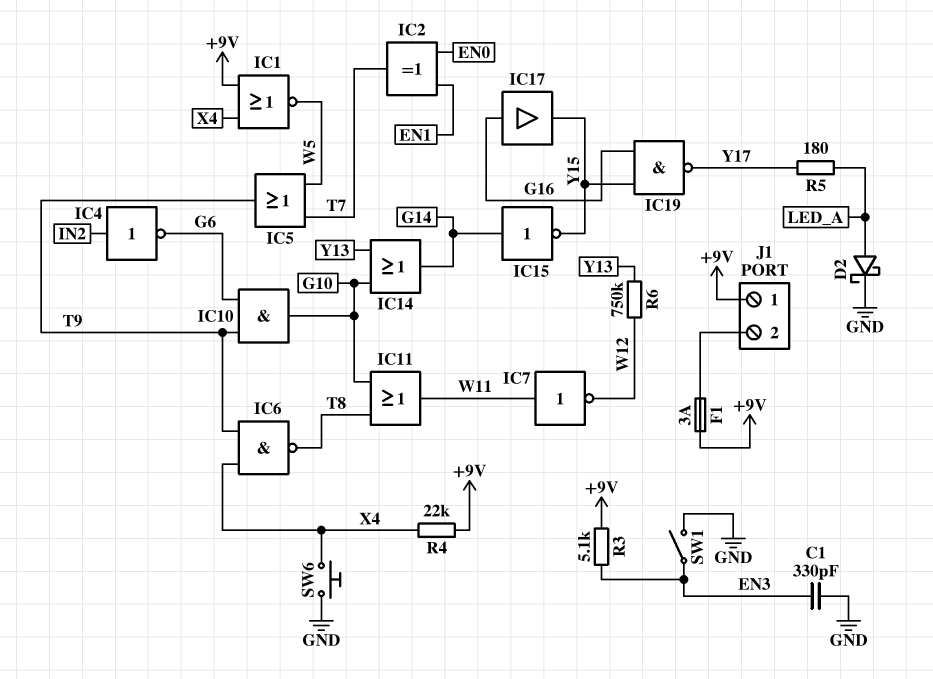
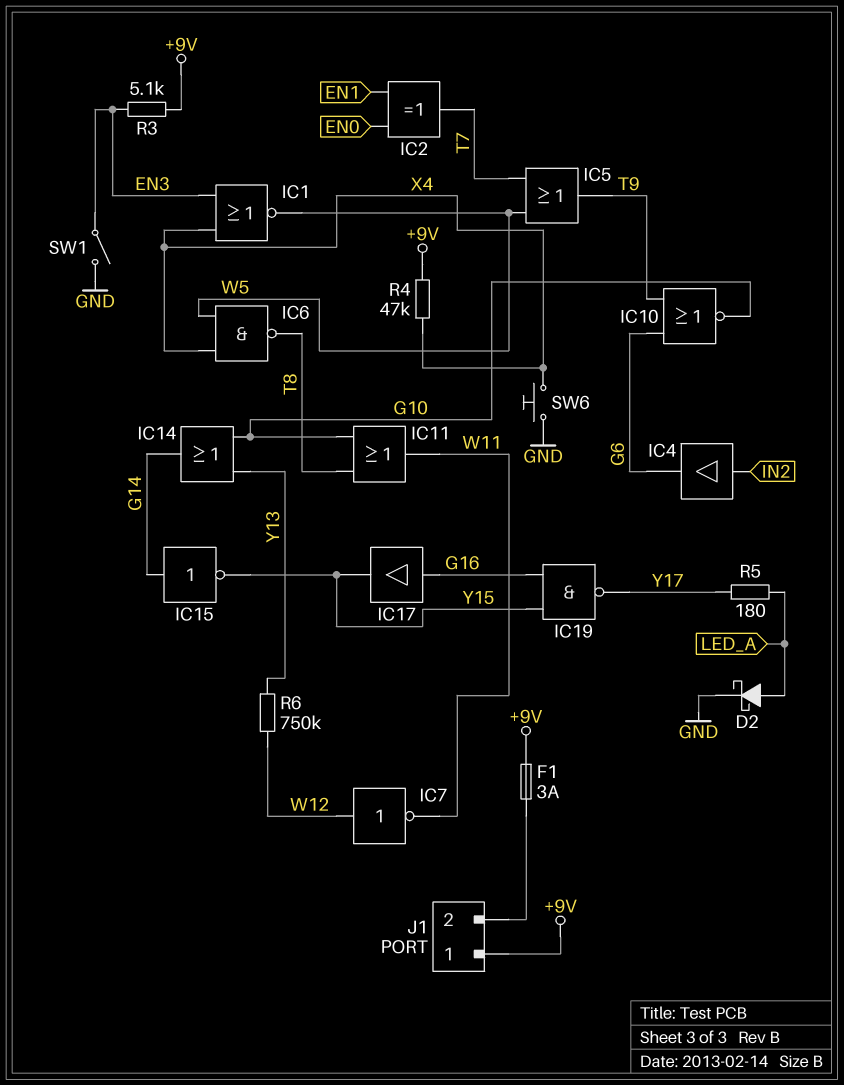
C1: 330pF (EN3, GND) -> none
IC1: NOR (in +9V, in X4, out W5) -> NOR (in EN3, in X4, out W5)
IC4: NOT (in IN2, out G6) -> buffer (in IN2, out G6)
IC6: NAND (in T9, in X4, out T8) -> NAND (in W5, in X4, out T8)
IC7: NOT (in W11, out W12) -> NOT (in W12, out W11)
IC10: AND (in G6, in T9, out G10) -> NOR (in G6, in T9, out G10)
R4: 22k (+9V, X4) -> 47k (+9V, X4)

